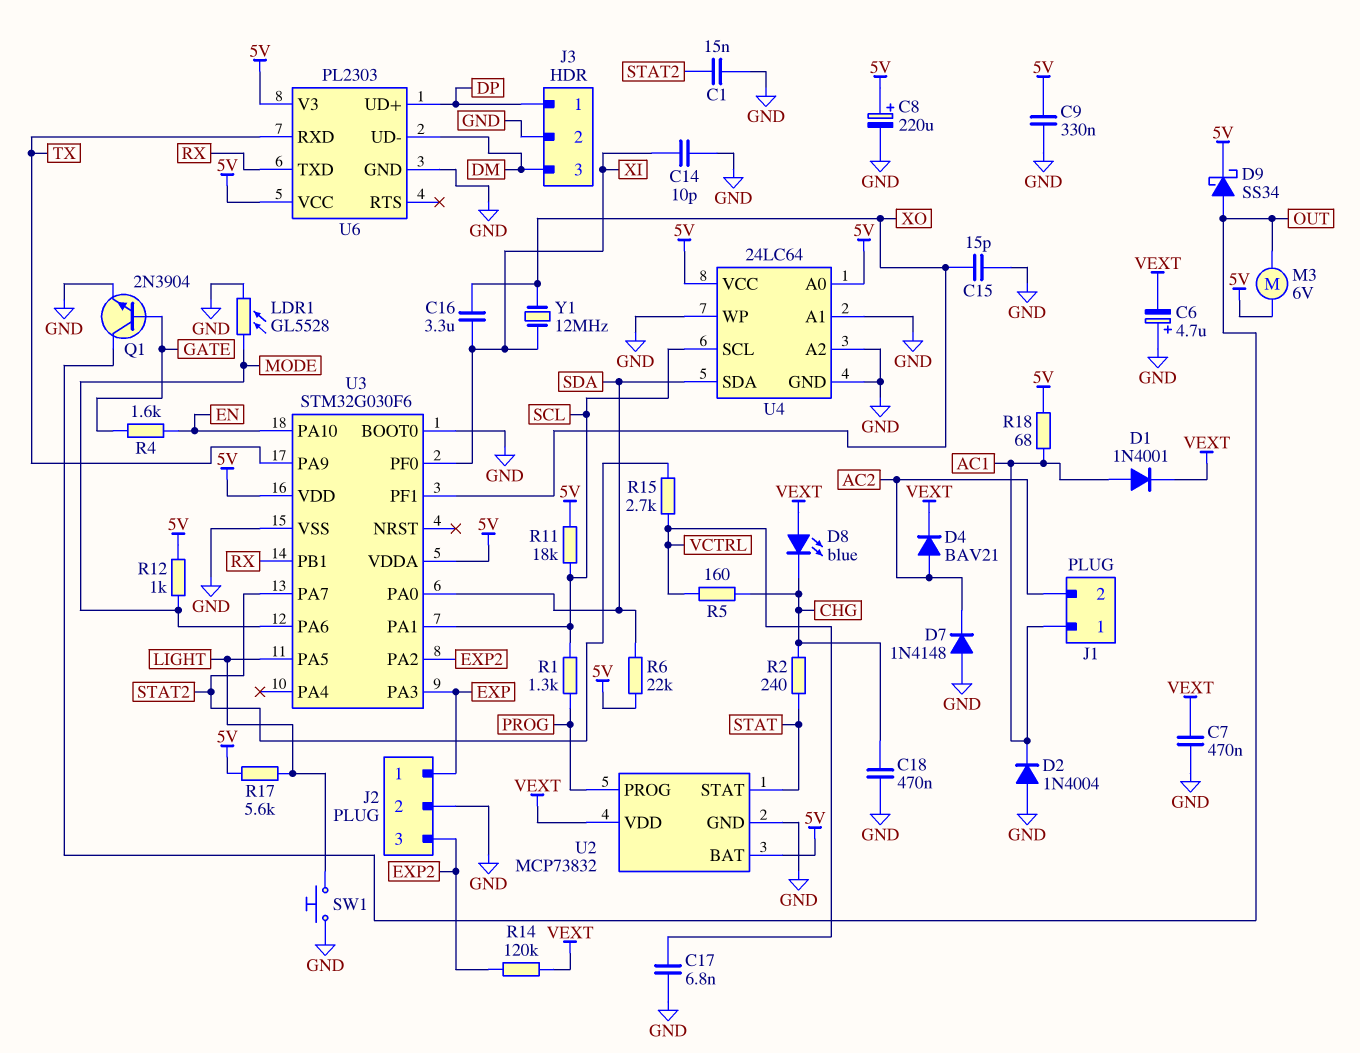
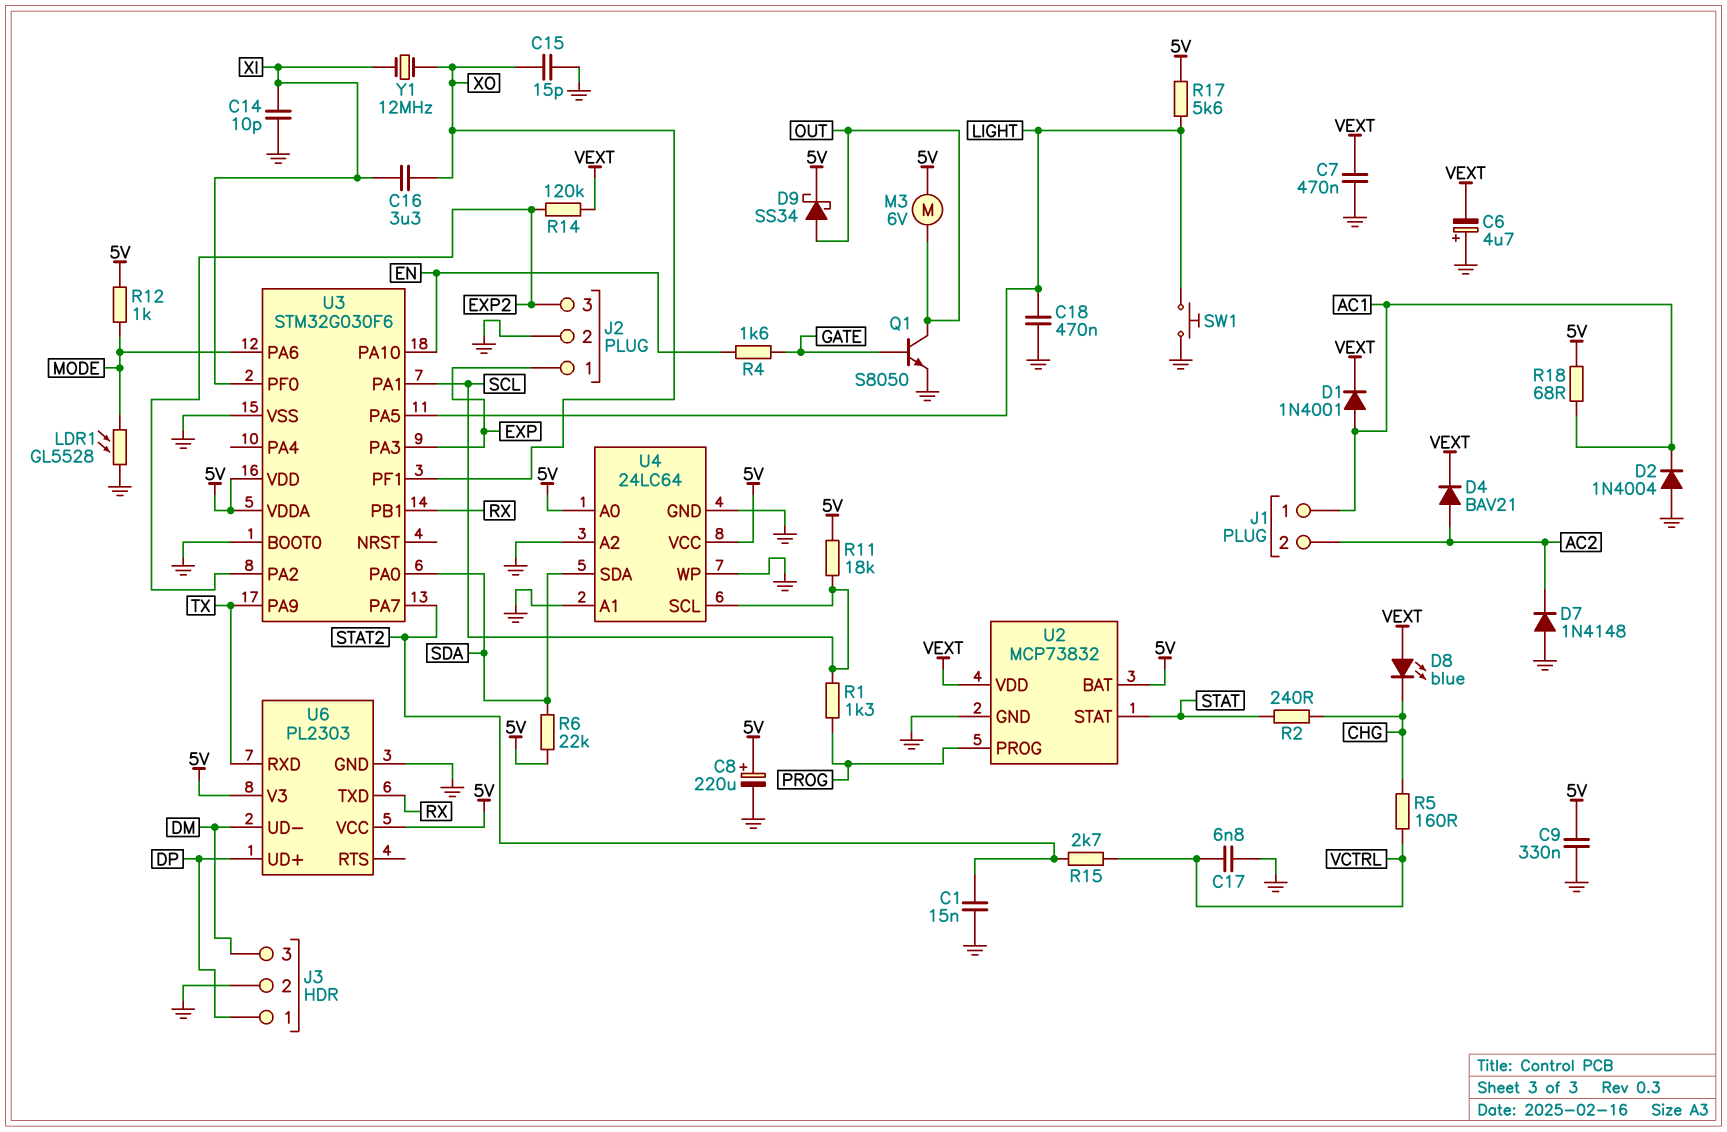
C18: 470nF (CHG, GND) -> 470nF (GND, LIGHT)
Q1: NPN 2N3904 (B GATE, C OUT, E GND) -> NPN S8050 (B GATE, C OUT, E GND)

